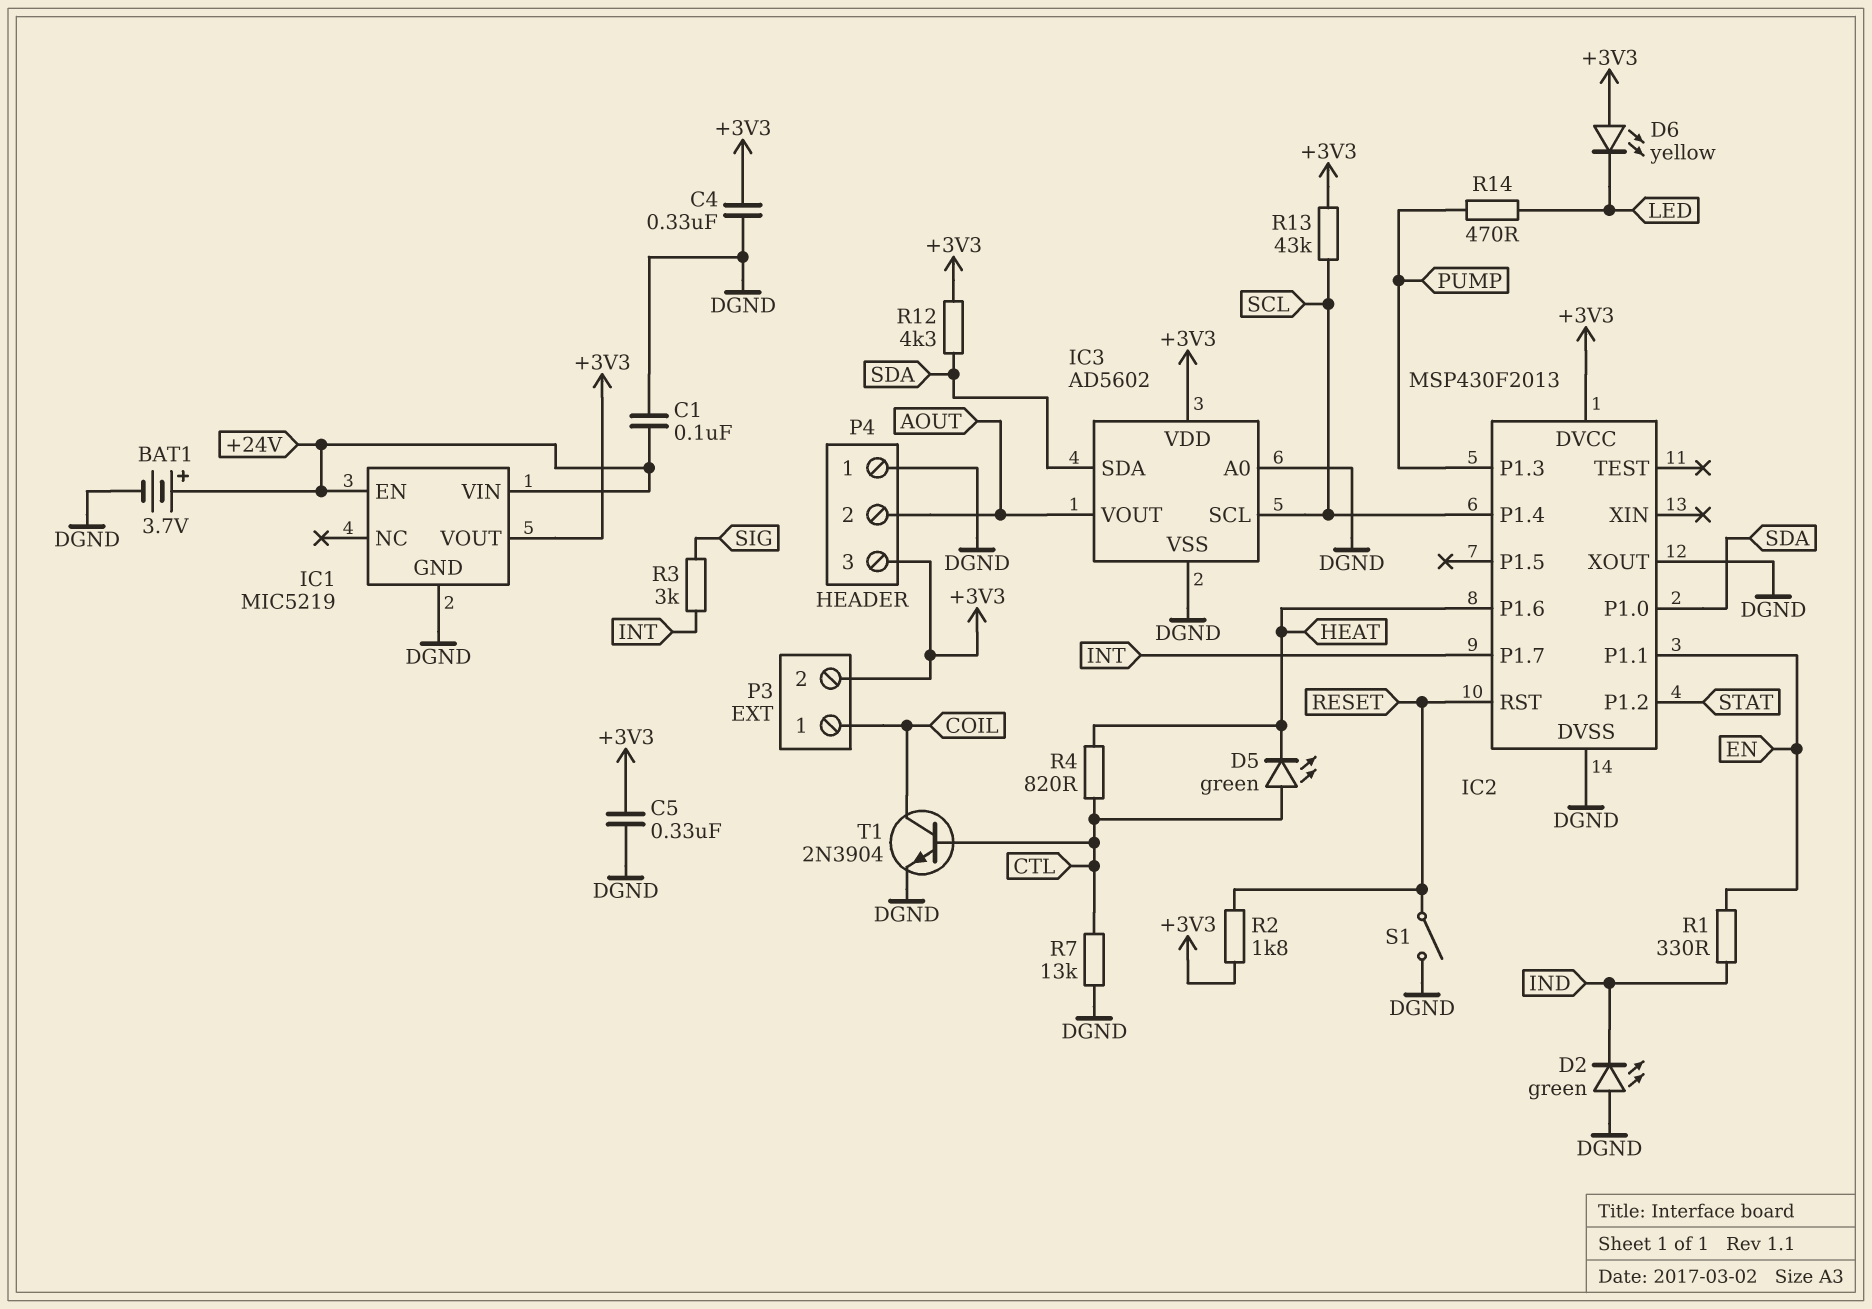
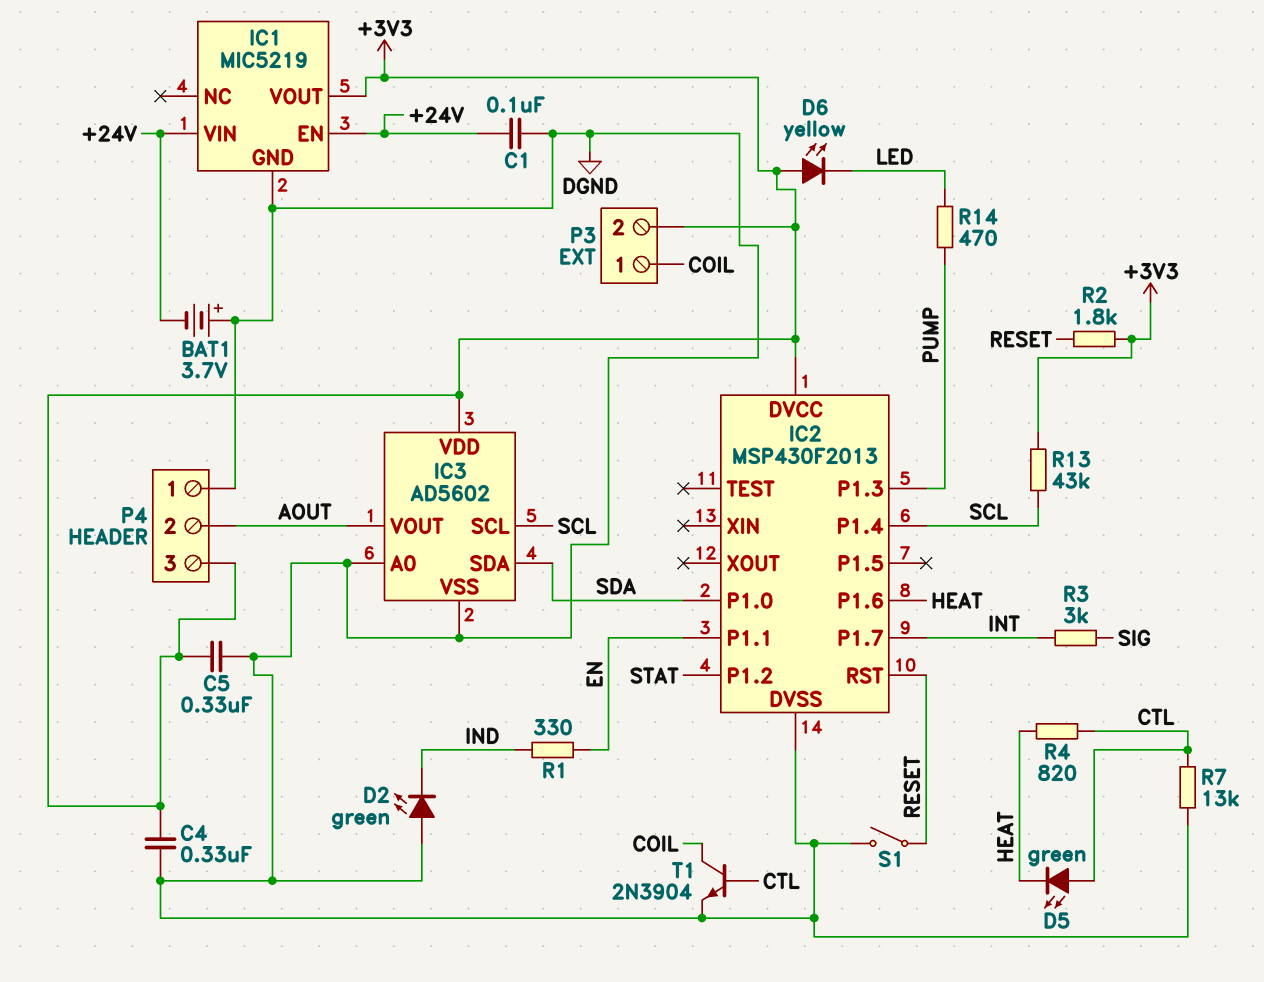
BAT1: 3.7V (plus +24V, minus DGND) -> 3.7V (plus DGND, minus +24V)
IC2 pin XOUT: DGND -> none
R12: 4.3k (+3V3, SDA) -> none

